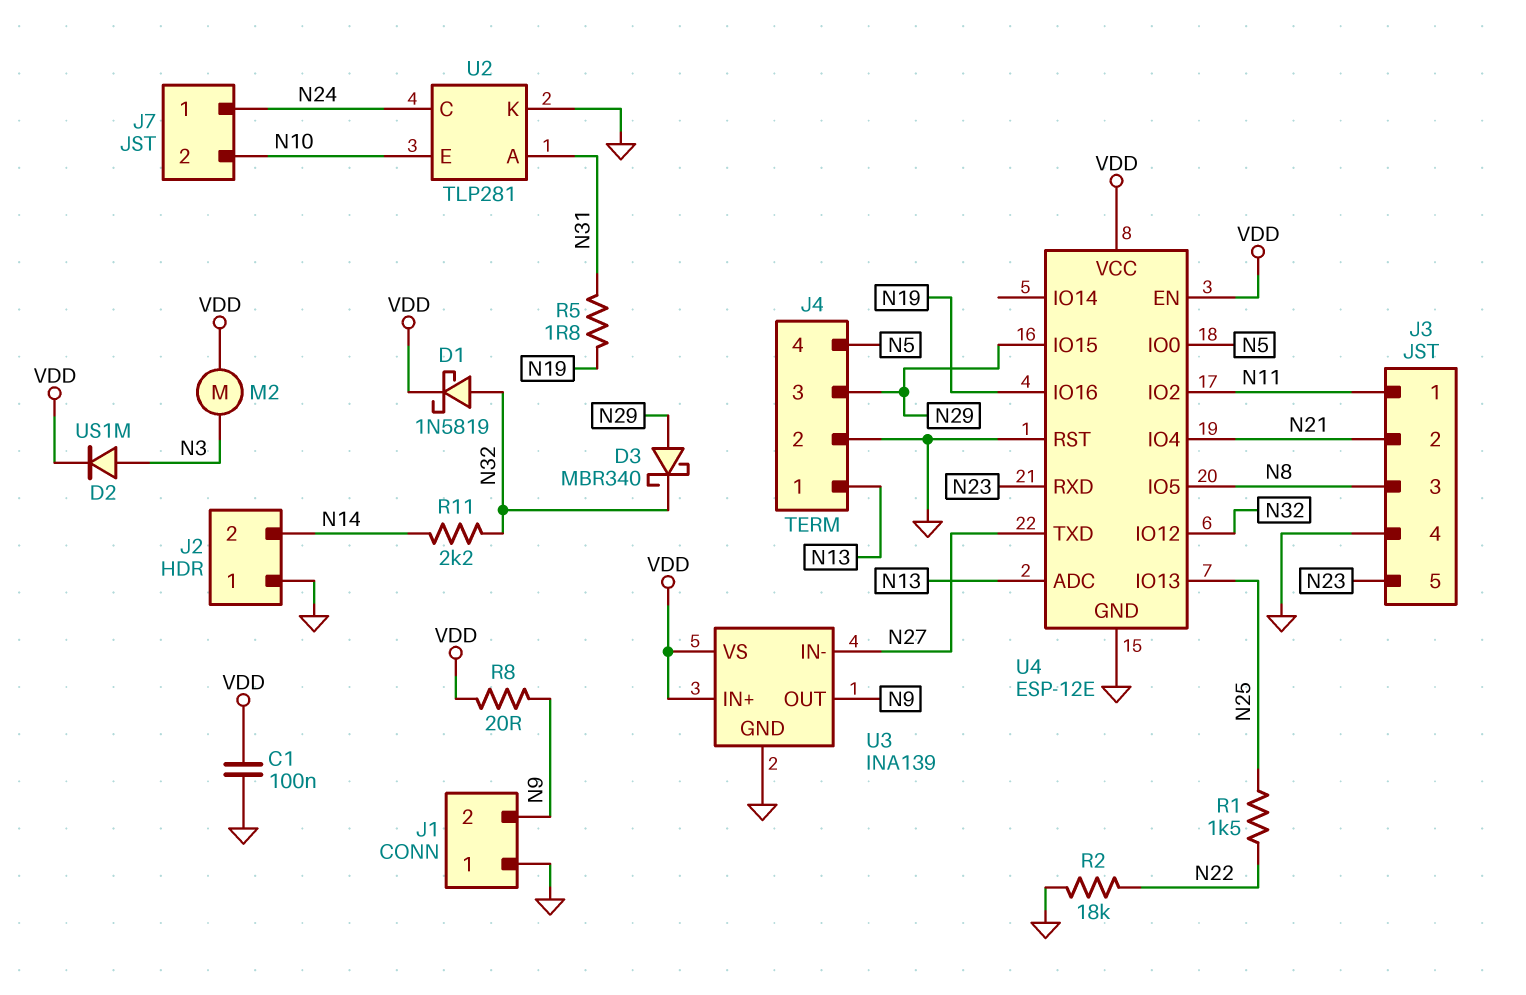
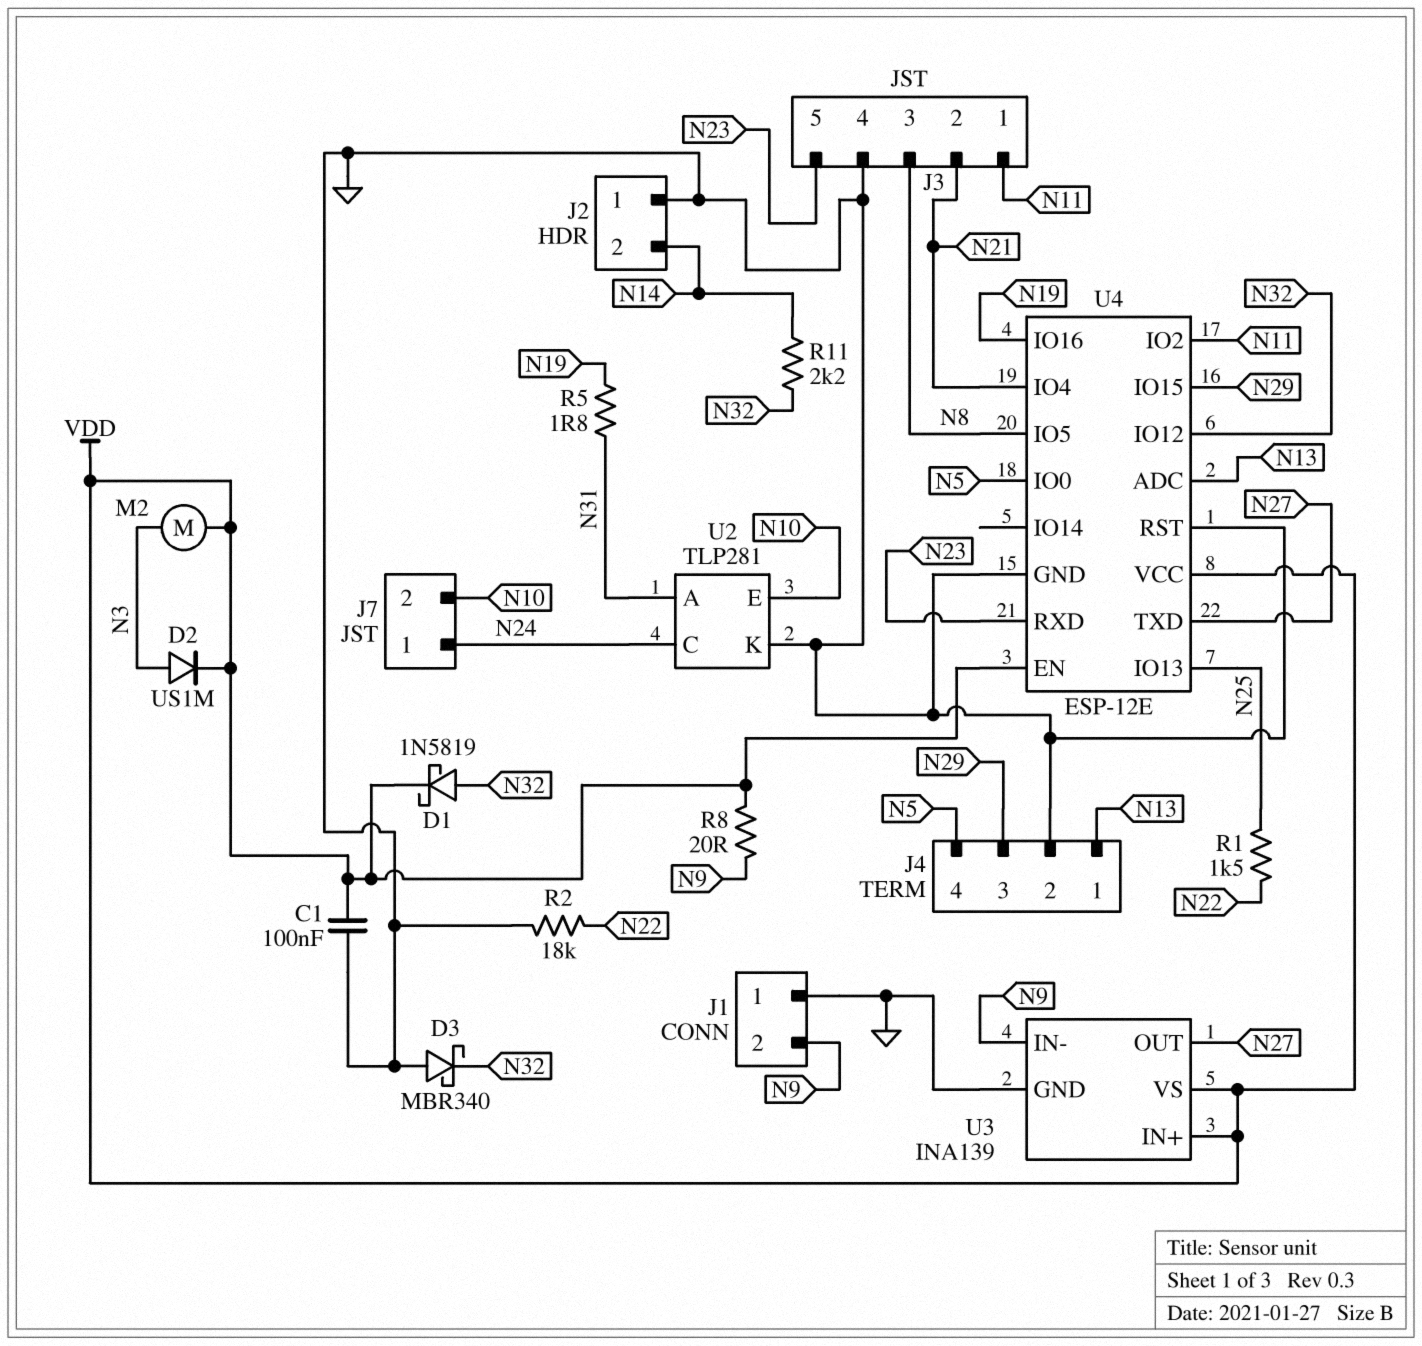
D3: schottky MBR340 (A N29, K N32) -> schottky MBR340 (A GND, K N32)
U3 pin IN-: N27 -> N9
U3 pin OUT: N9 -> N27

